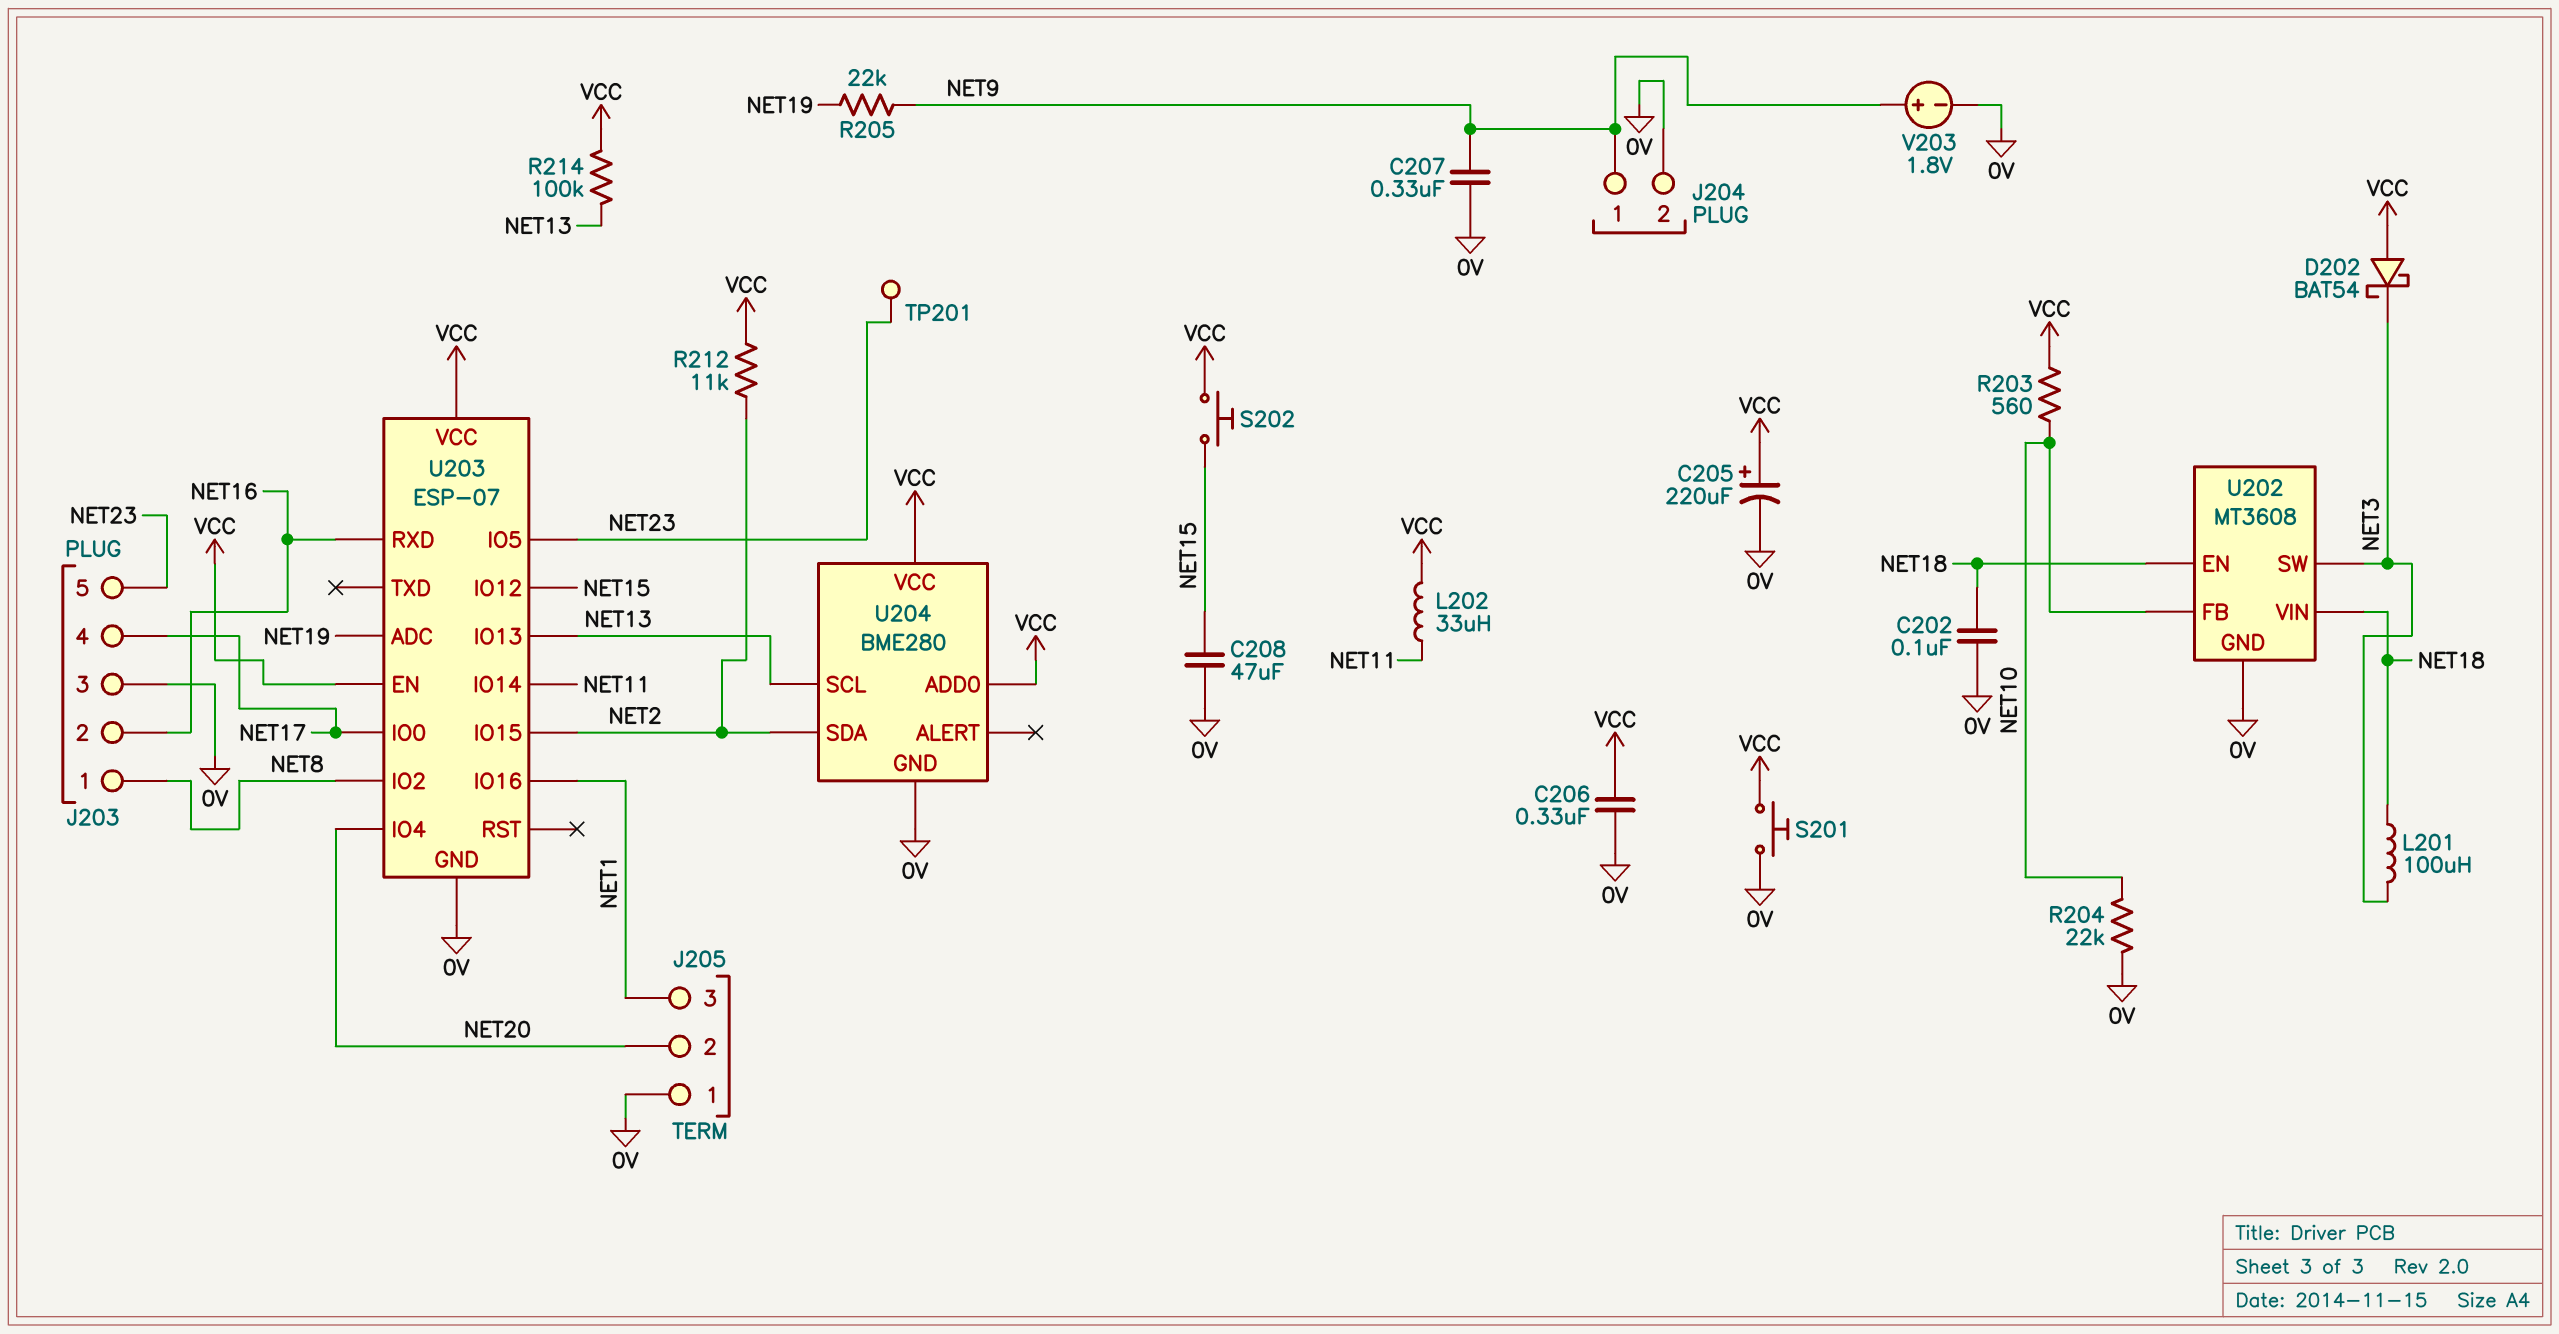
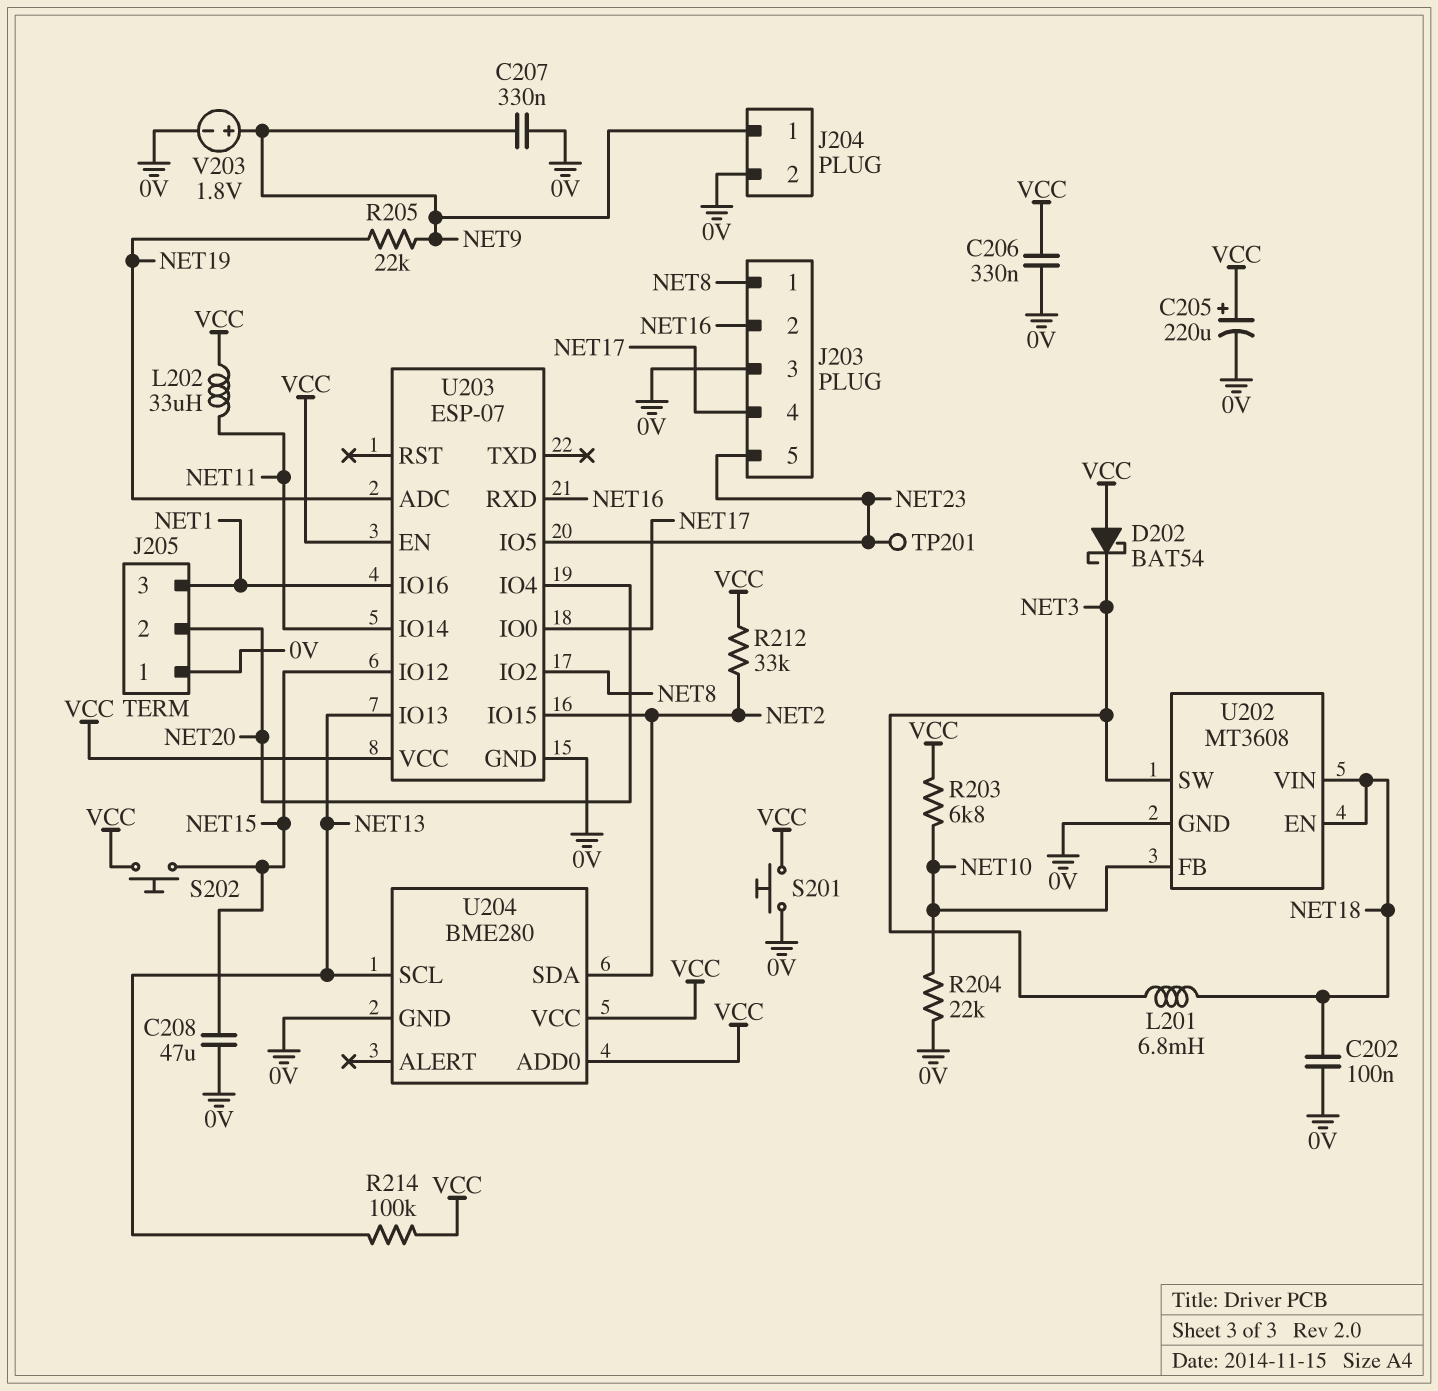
L201: 100uH (NET3, NET18) -> 6.8mH (NET3, NET18)
R203: 560 (NET10, VCC) -> 6.8k (NET10, VCC)
R212: 11k (NET2, VCC) -> 33k (NET2, VCC)

